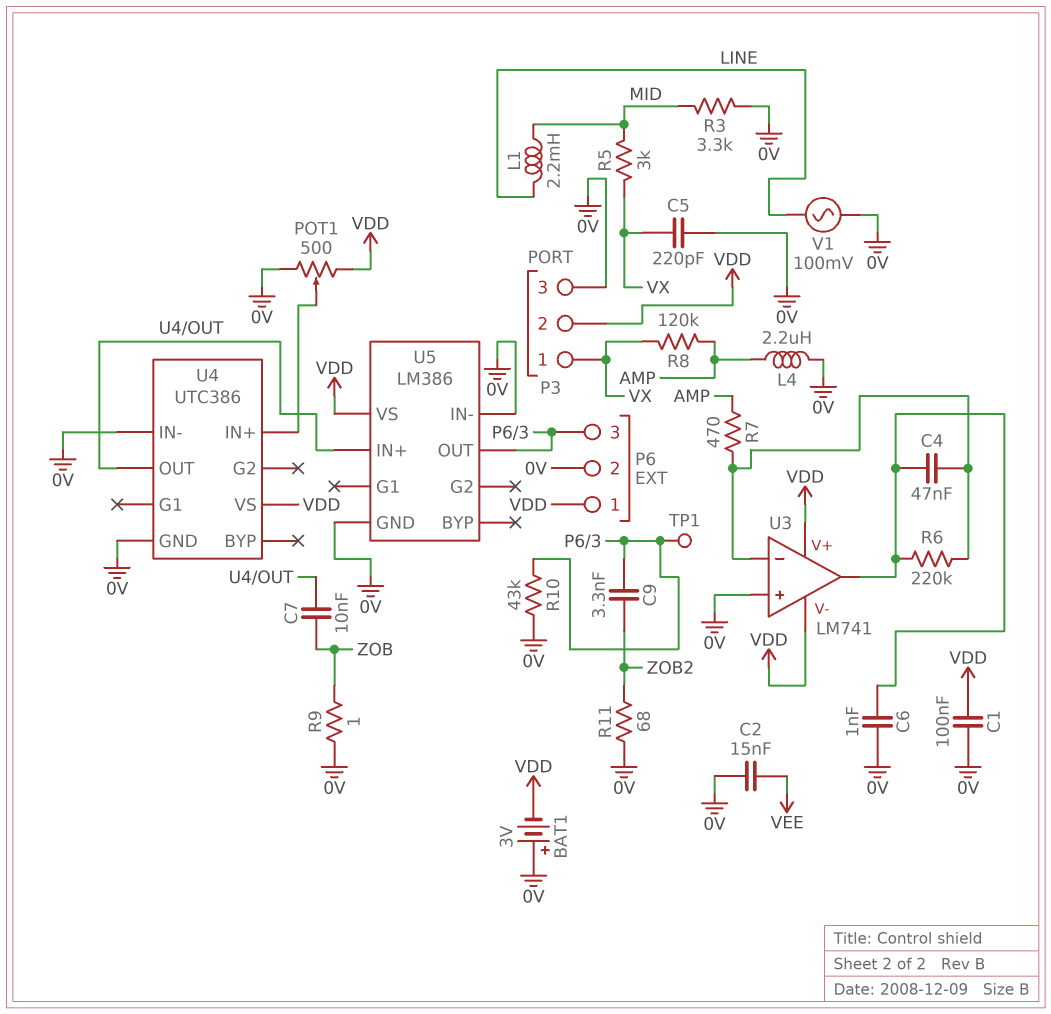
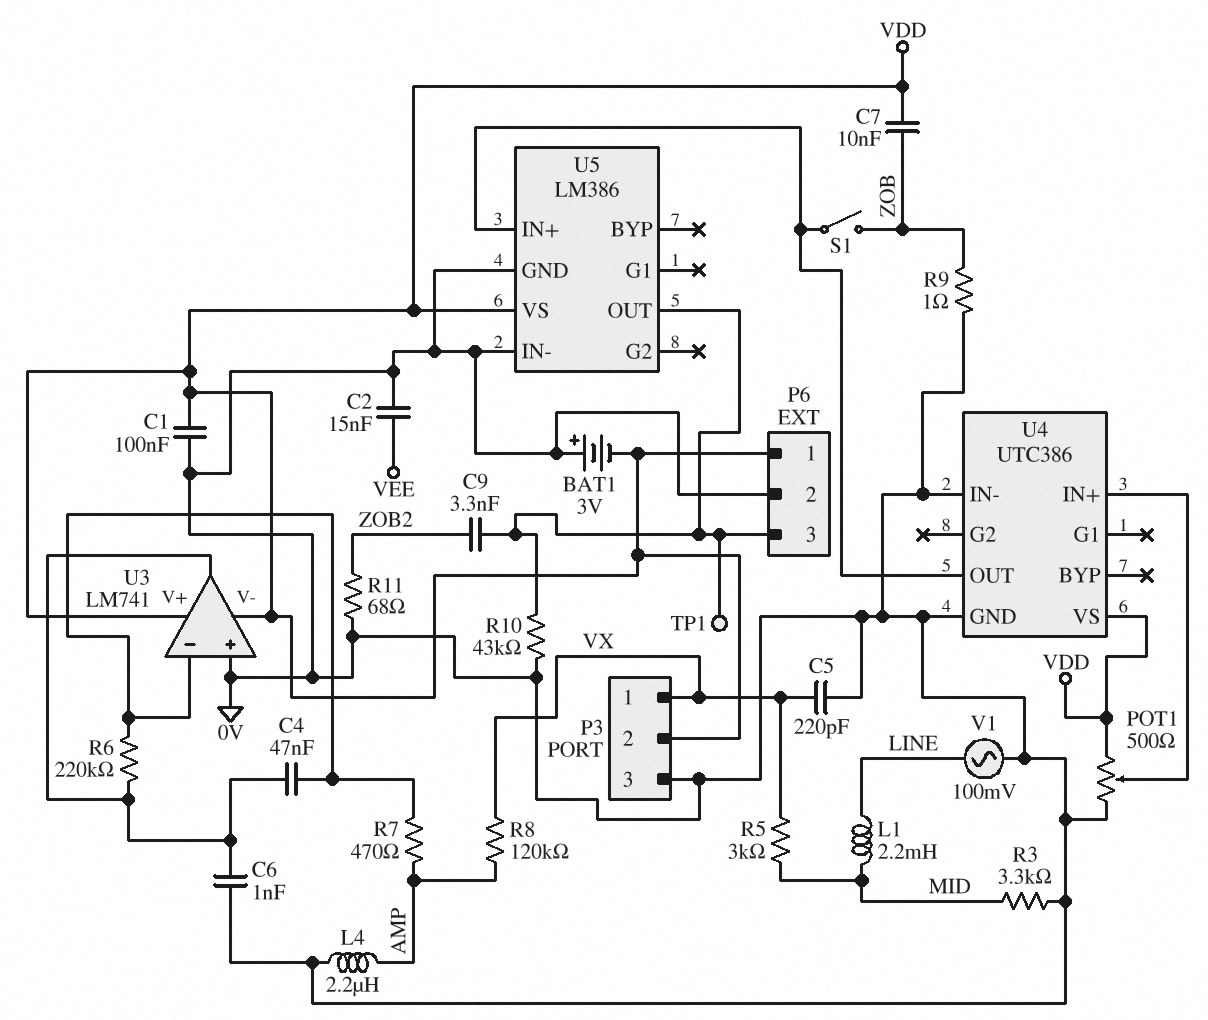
C7: 10nF (U4/OUT, ZOB) -> 10nF (VDD, ZOB)
S1: none -> switch (U4/OUT, ZOB)

